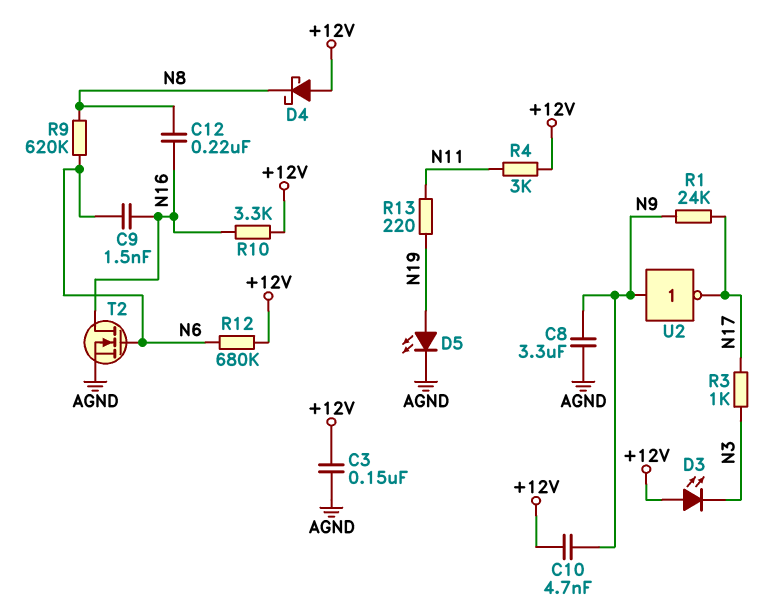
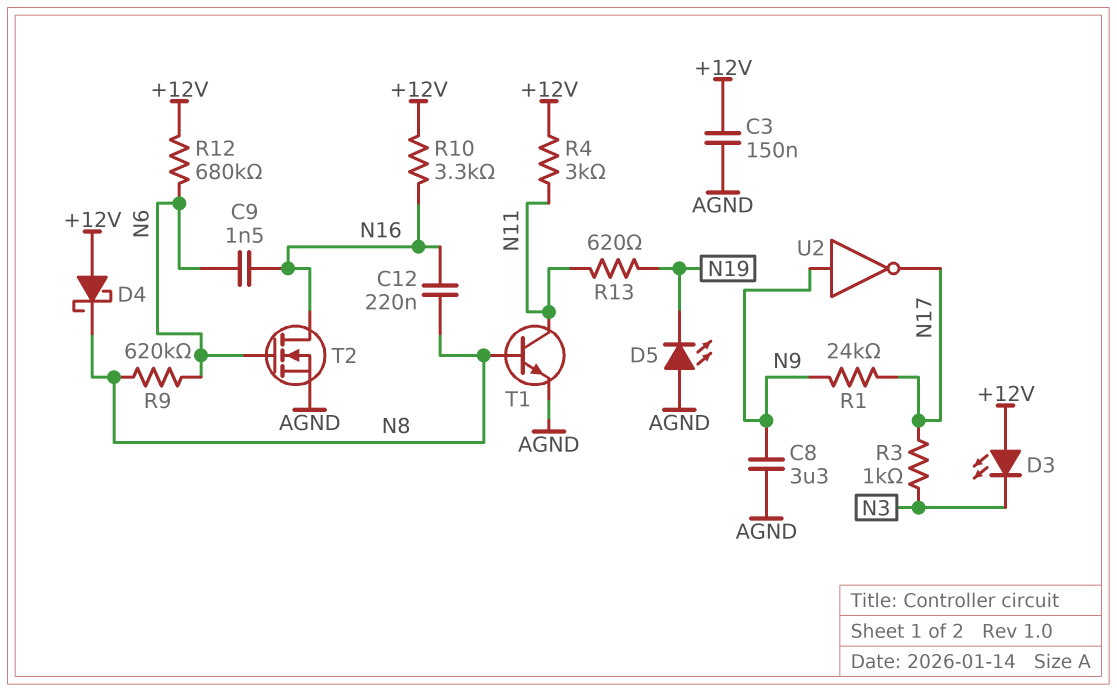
C10: 4.7nF (+12V, N9) -> none
D5: LED (A N19, K AGND) -> LED (A AGND, K N19)
R13: 220 (N11, N19) -> 620 (N11, N19)
T1: none -> NPN (B N8, C N11, E AGND)

